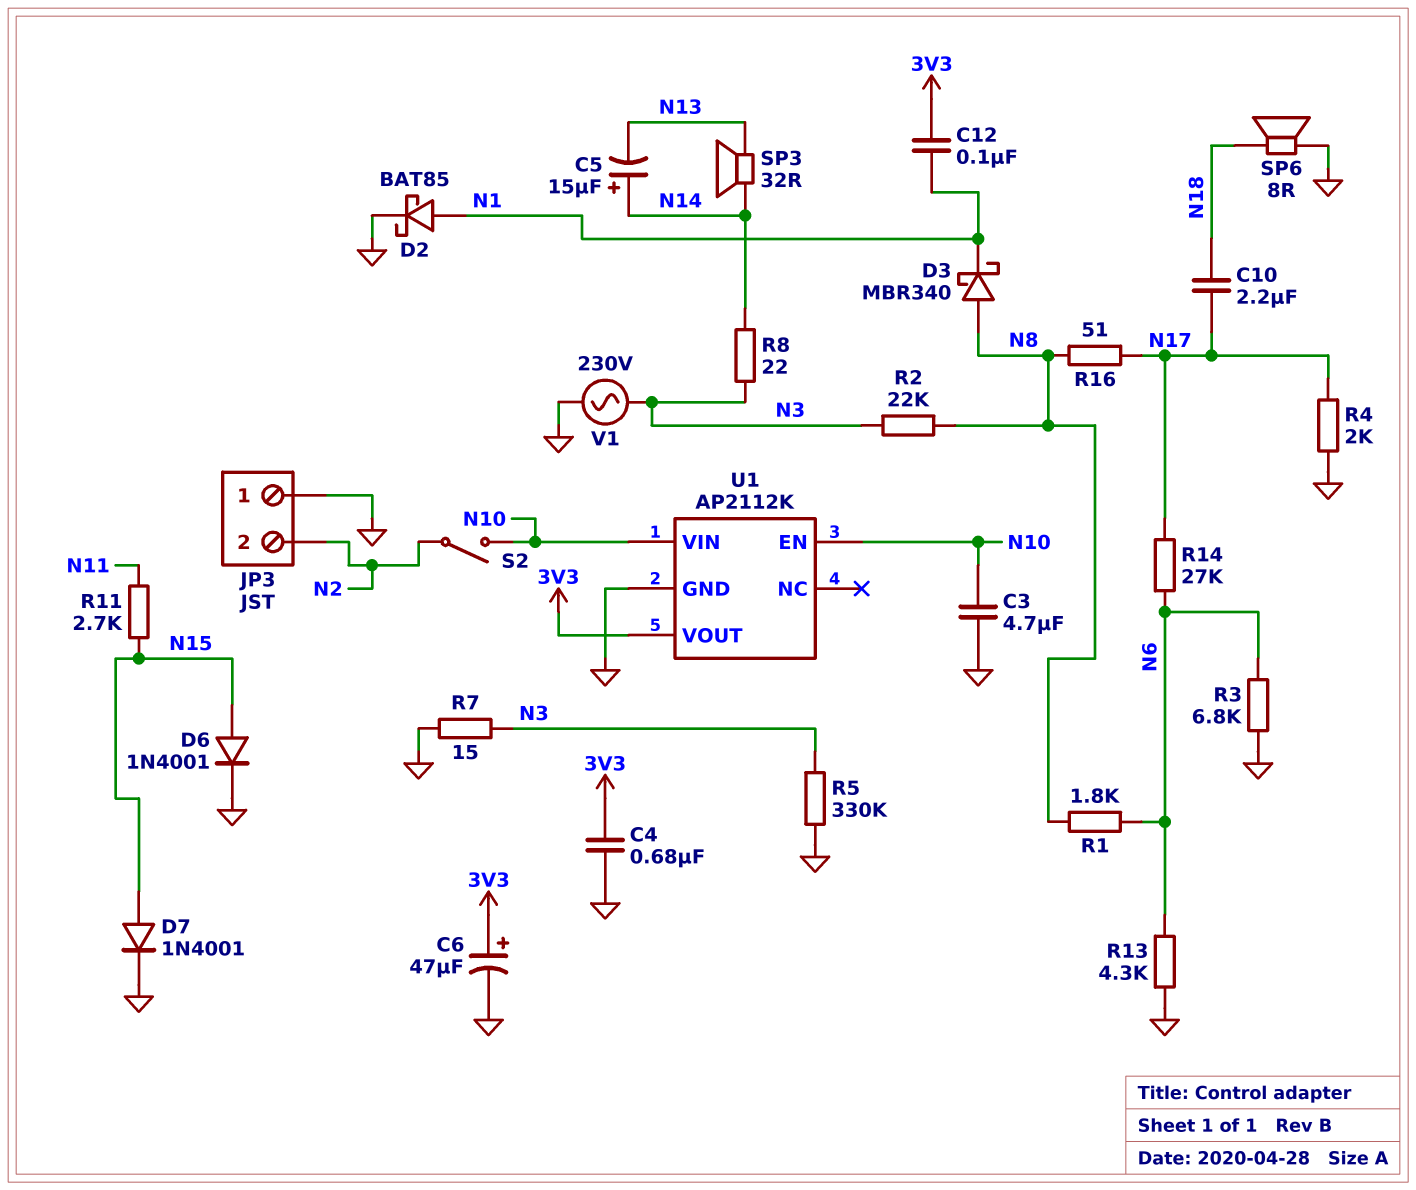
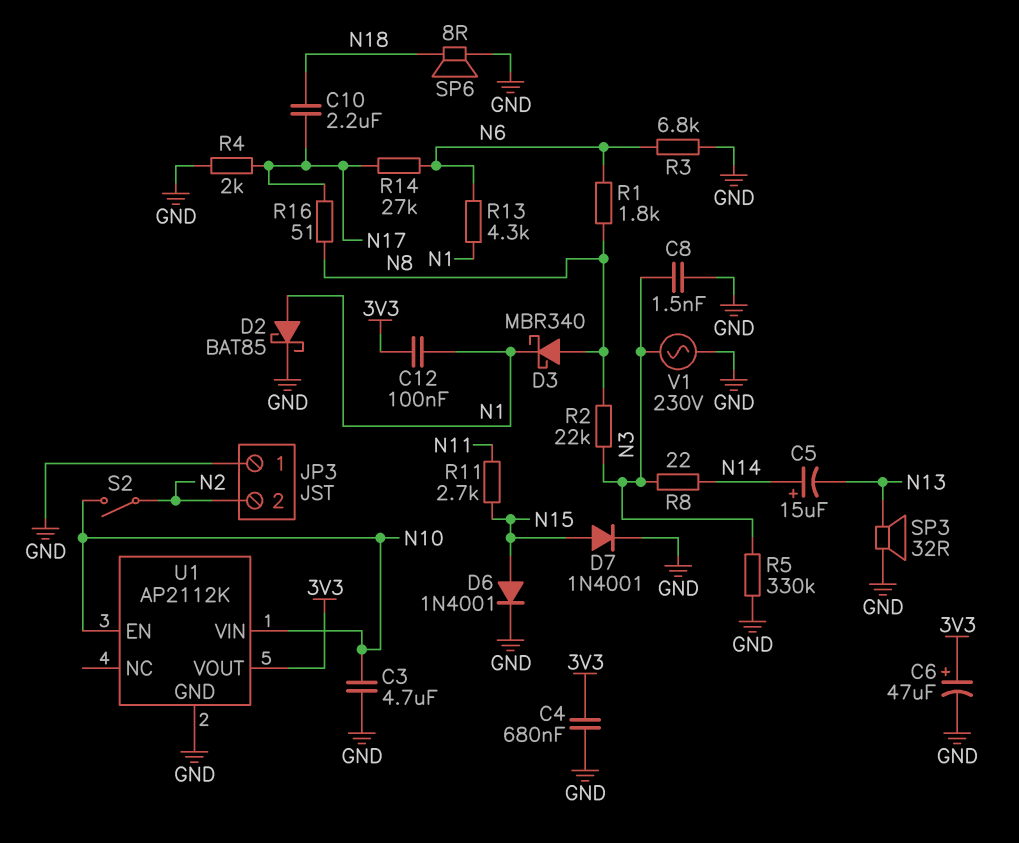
C8: none -> 1.5nF (GND, N3)
R7: 15 (GND, N3) -> none
R13: 4.3k (GND, N6) -> 4.3k (N1, N6)
SP3: speaker 32R (N13, N14) -> speaker 32R (GND, N13)

